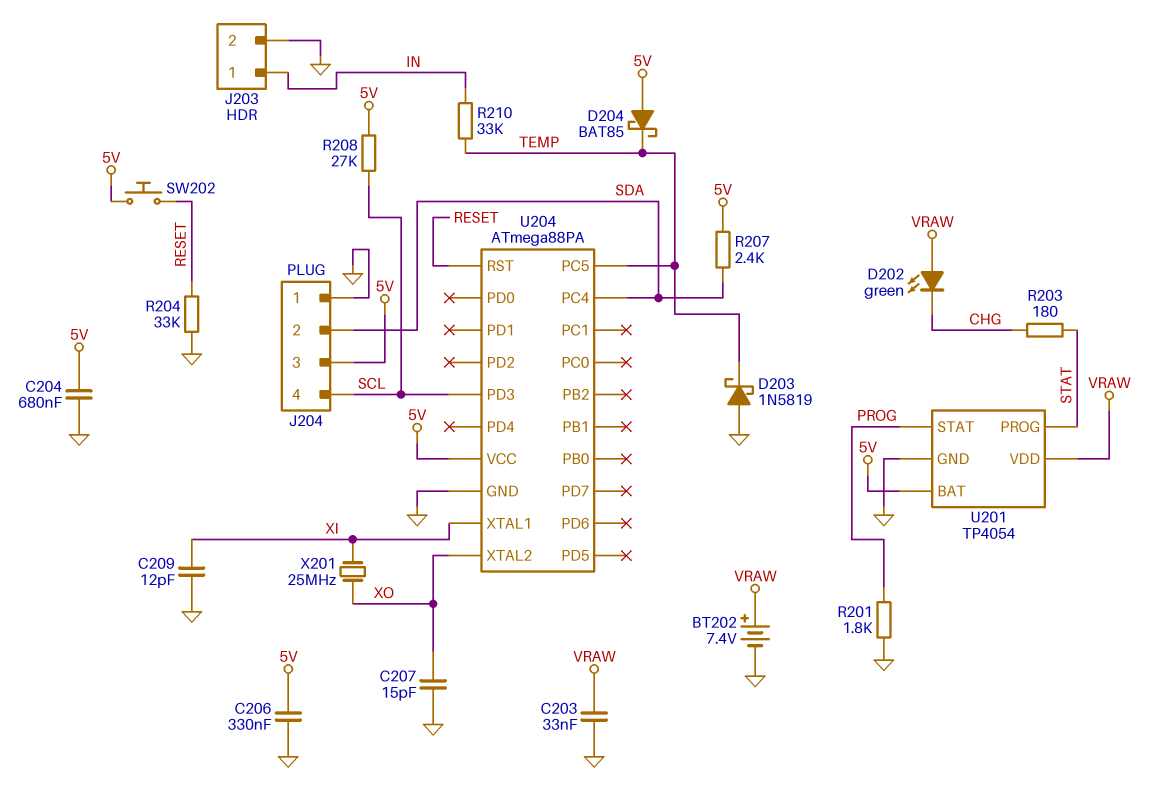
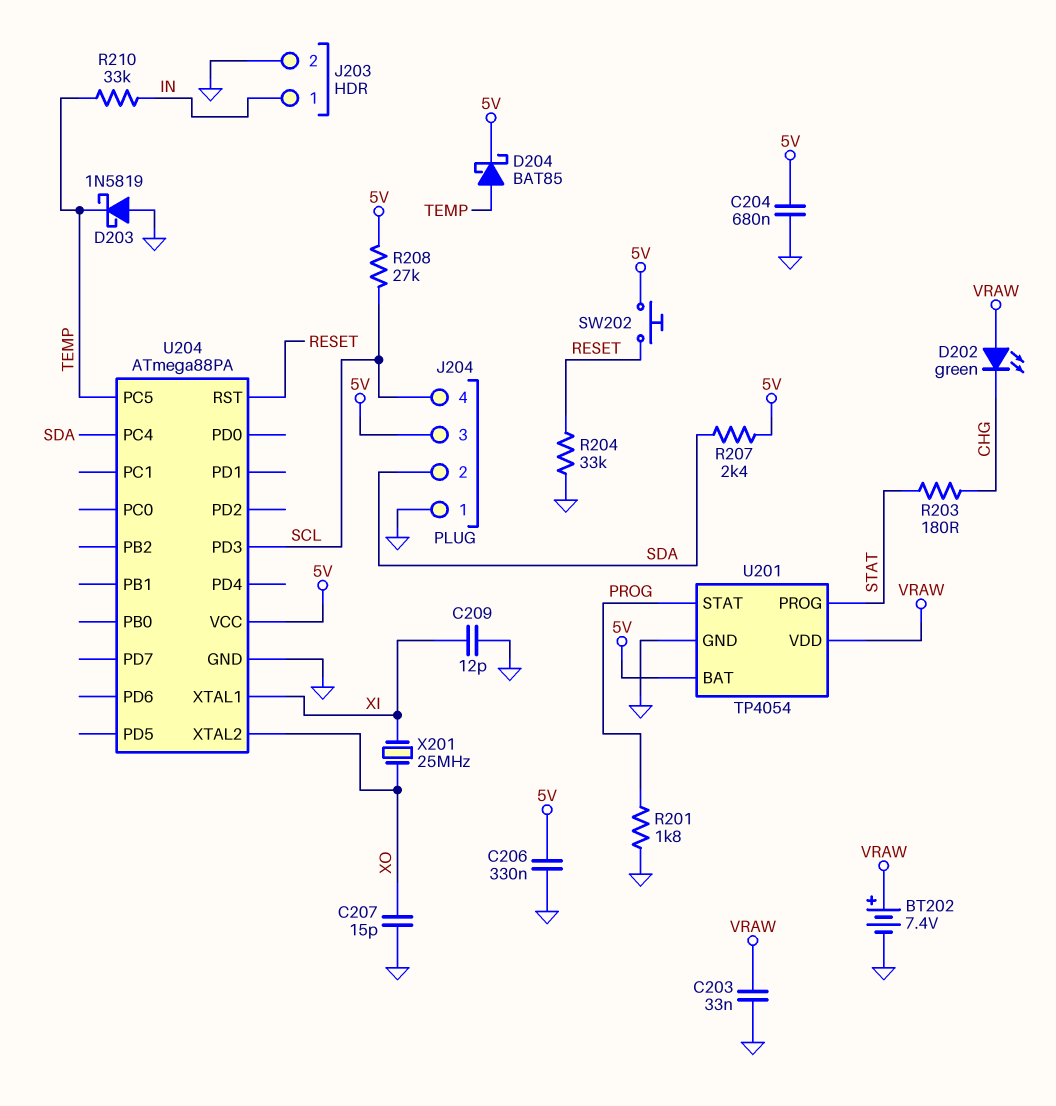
D204: schottky BAT85 (A 5V, K TEMP) -> schottky BAT85 (A TEMP, K 5V)

